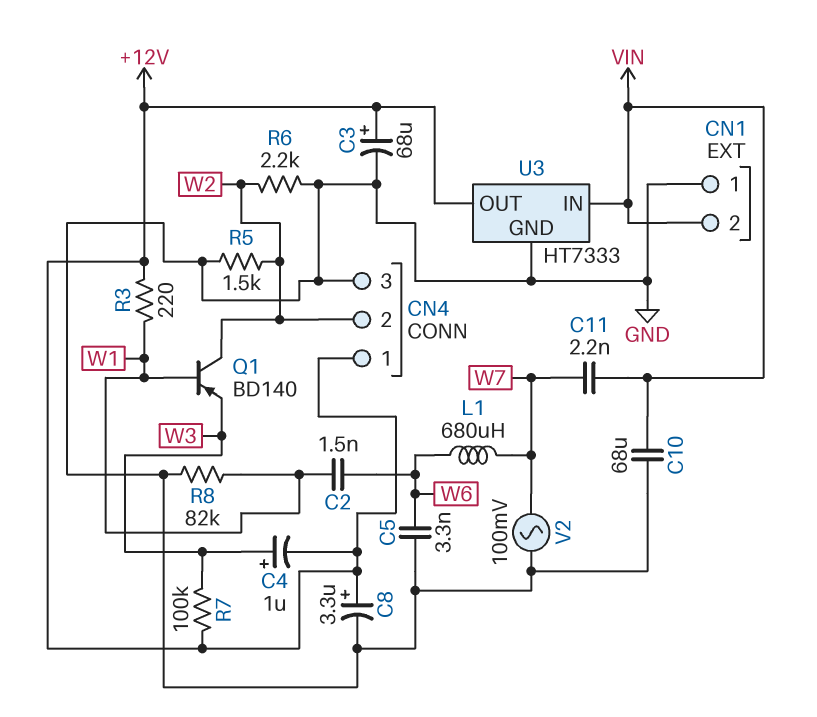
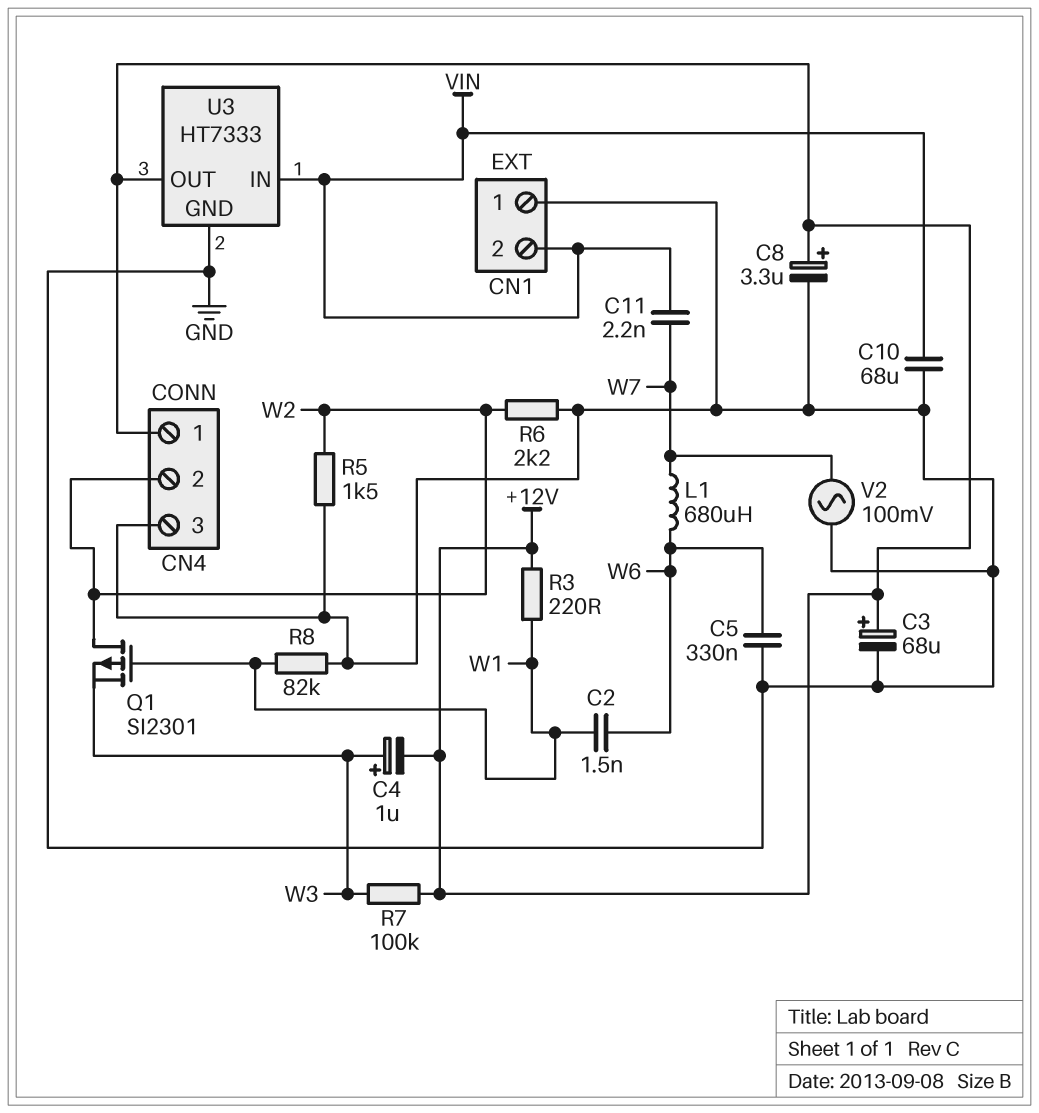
C5: 3.3nF (GND, W6) -> 330nF (GND, W6)
Q1: PNP BD140 (B W1, C W2, E W3) -> PMOS SI2301 (G W1, D W2, S W3)

